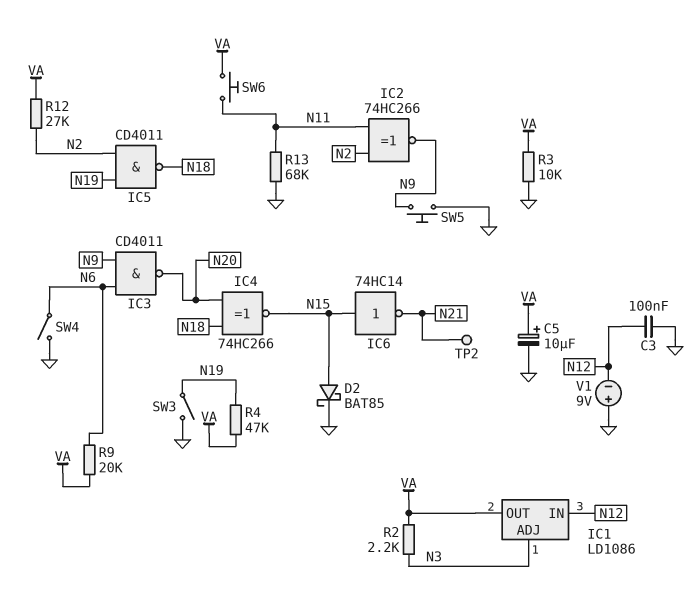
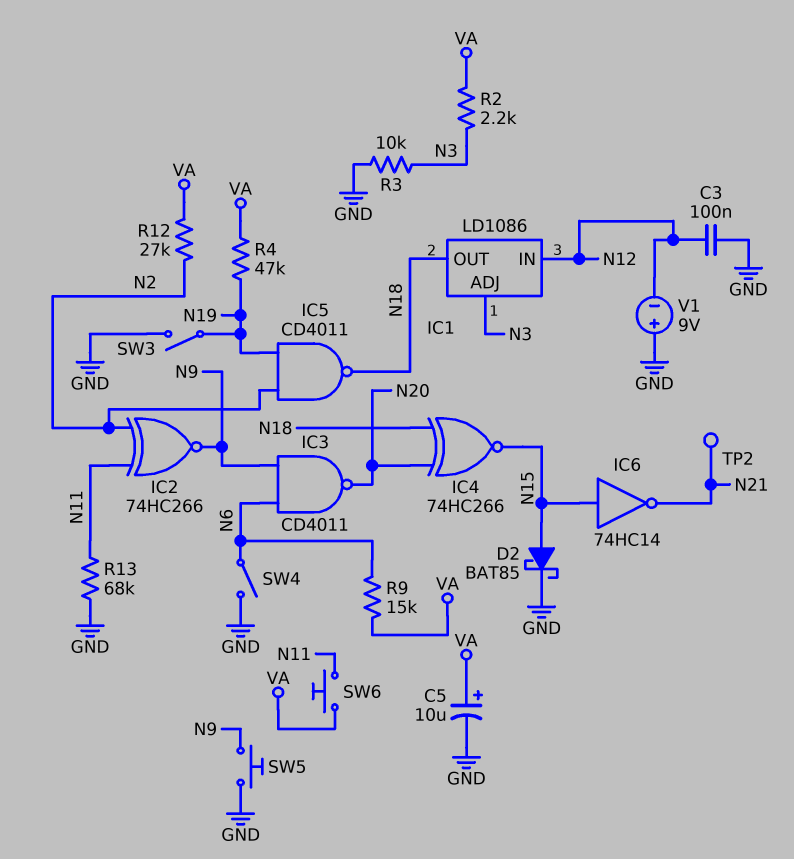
IC1 pin OUT: VA -> N18
R3: 10k (GND, VA) -> 10k (GND, N3)
R9: 20k (N6, VA) -> 15k (N6, VA)

